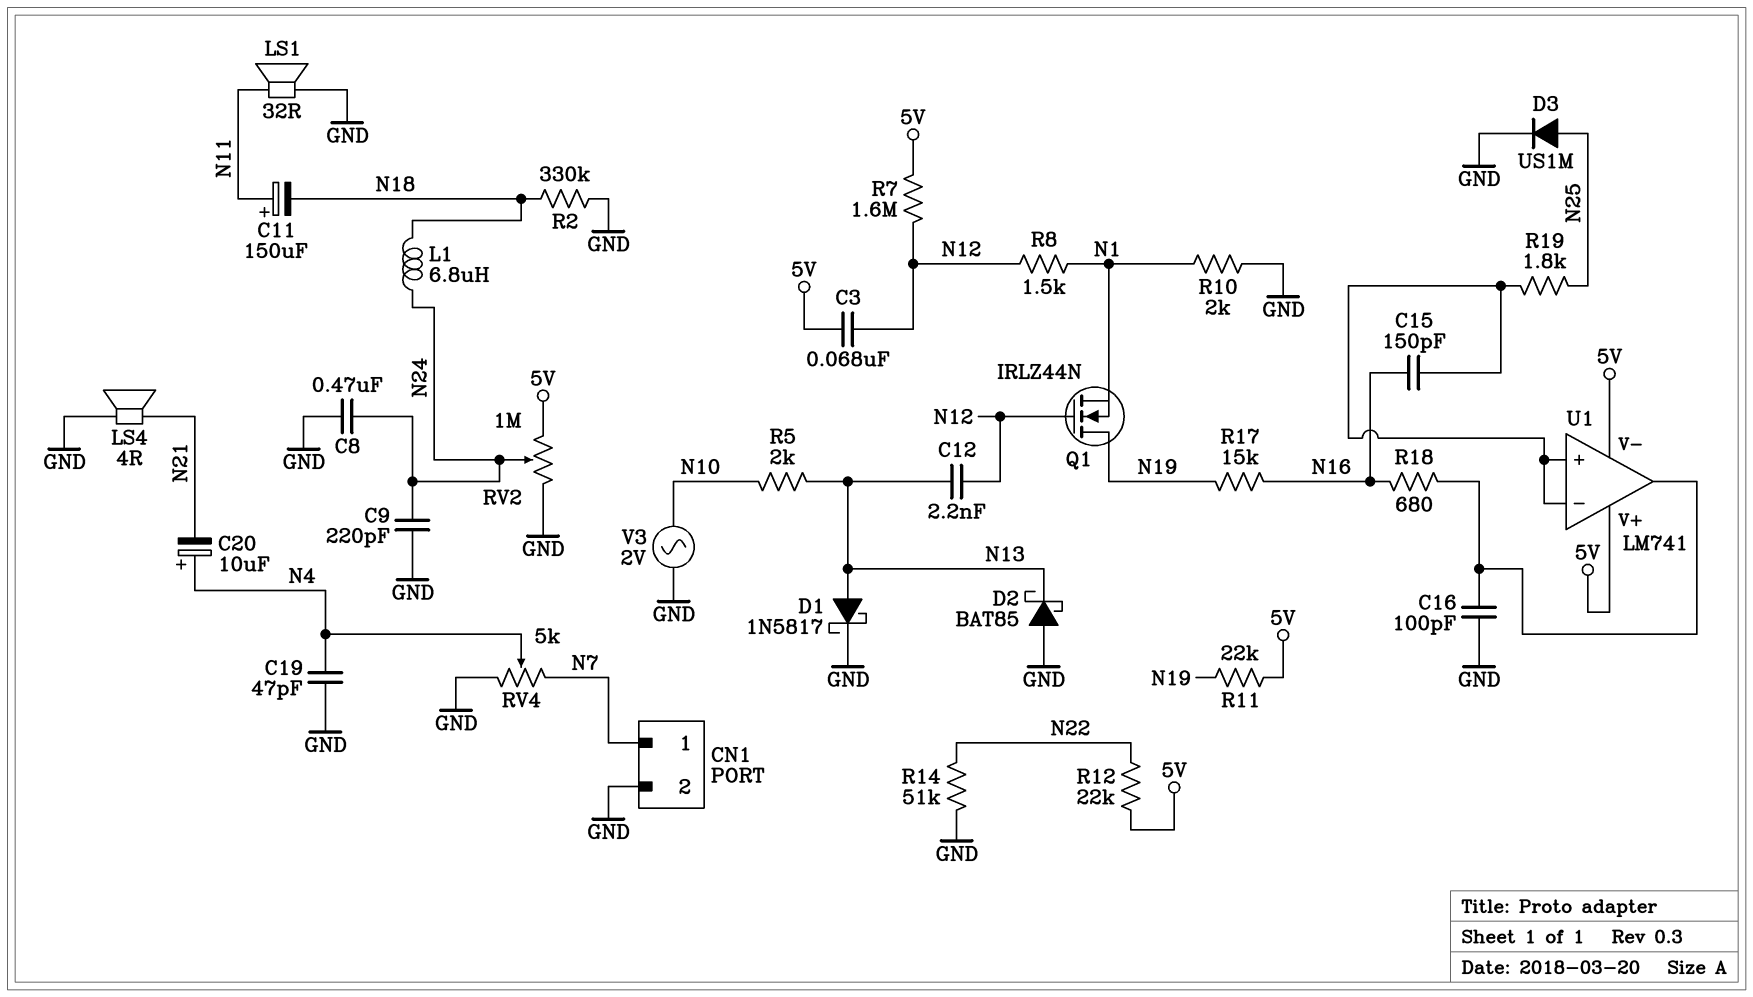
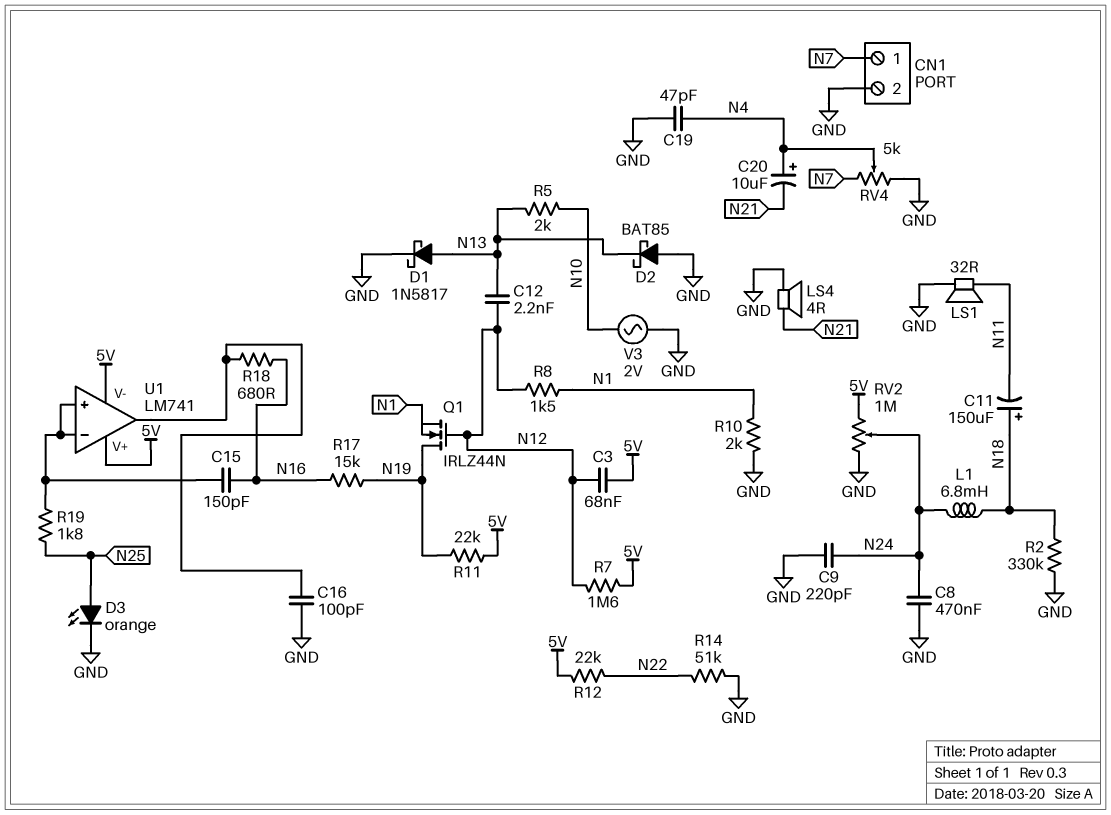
C11: 150uF (plus N11, minus N18) -> 150uF (plus N18, minus N11)
D3: diode US1M (A N25, K GND) -> LED orange (A N25, K GND)
L1: 6.8uH (N18, N24) -> 6.8mH (N18, N24)

